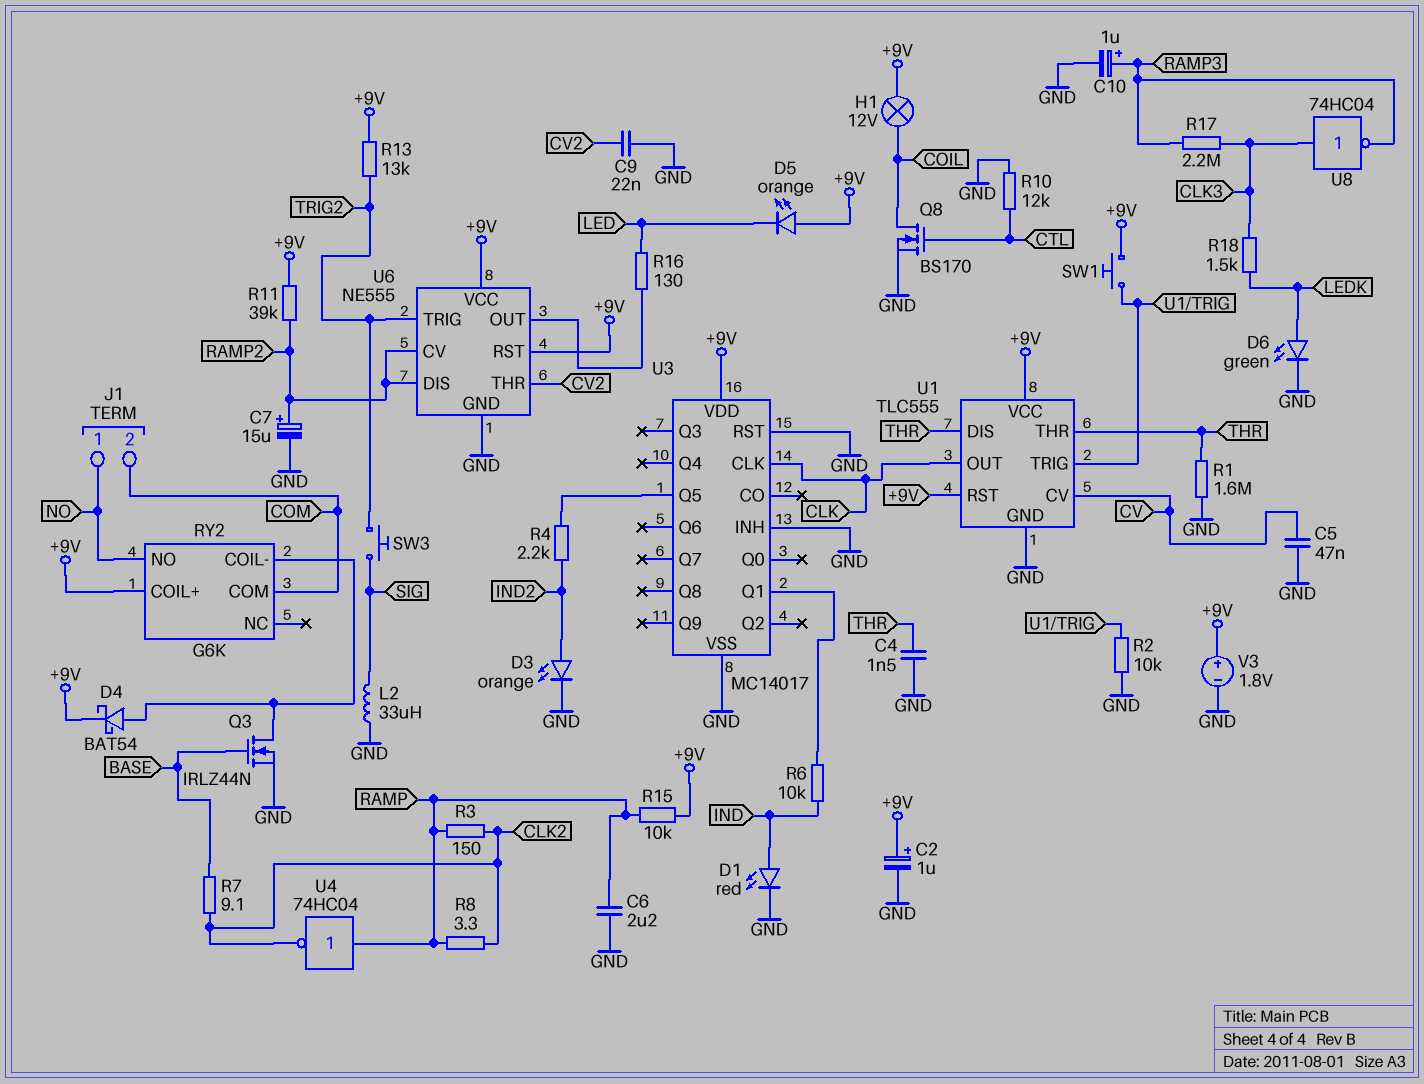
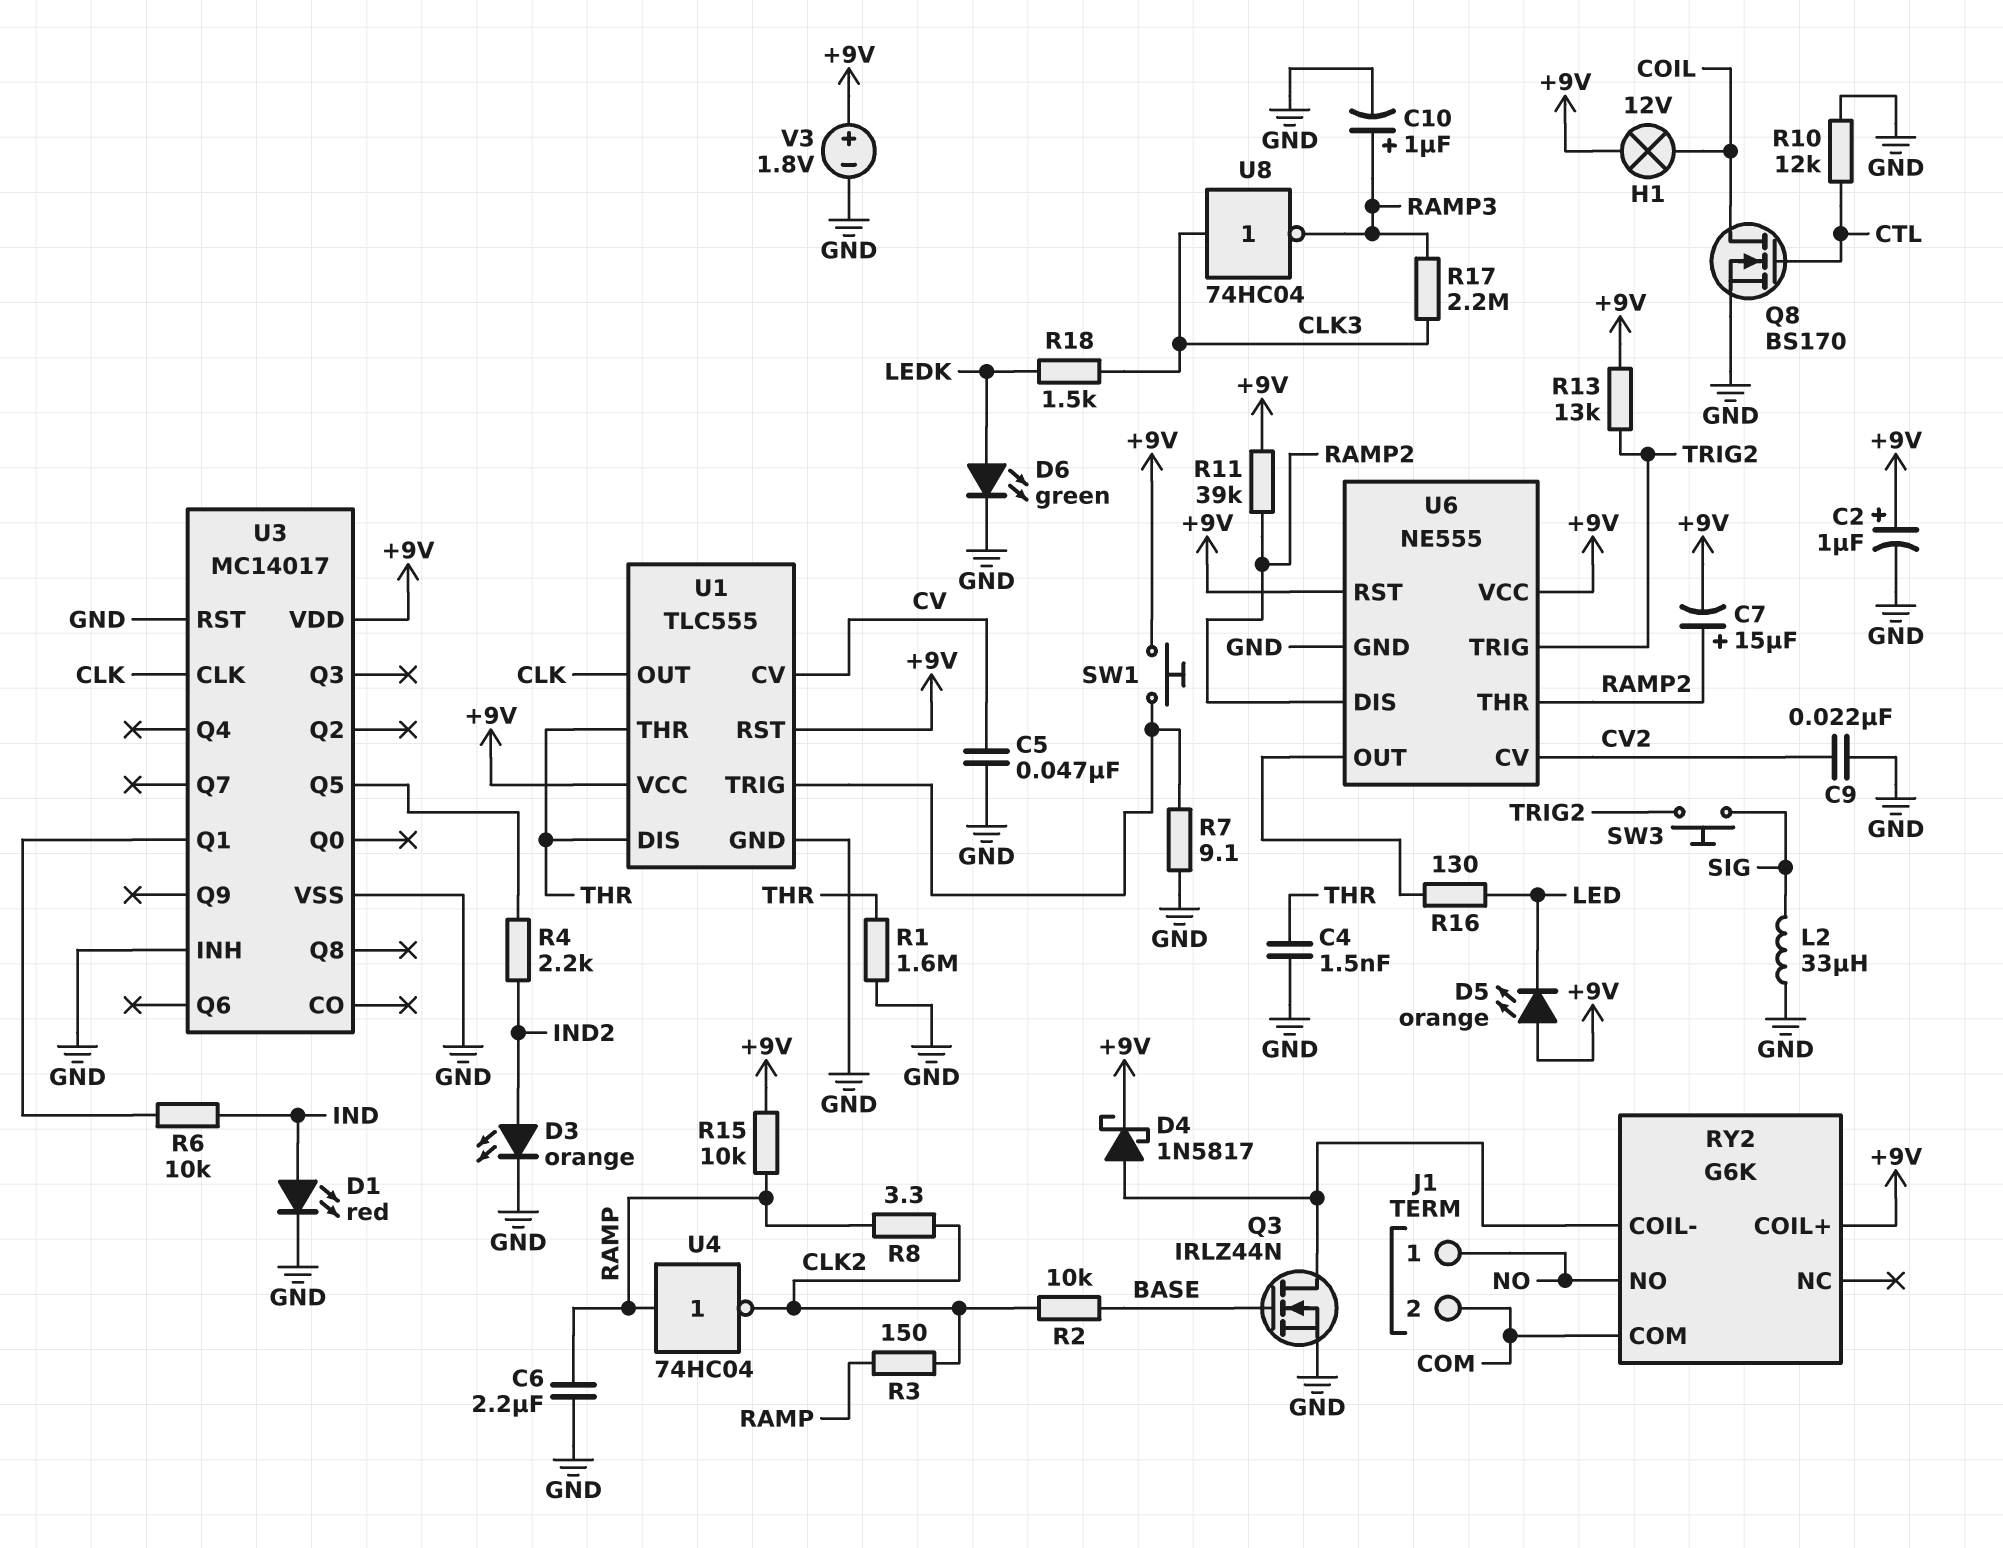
C7: 15uF (plus RAMP2, minus GND) -> 15uF (plus RAMP2, minus +9V)
D4: schottky BAT54 (A RY2/COIL-, K +9V) -> schottky 1N5817 (A RY2/COIL-, K +9V)
R2: 10k (GND, U1/TRIG) -> 10k (BASE, CLK2)
R7: 9.1 (BASE, CLK2) -> 9.1 (GND, U1/TRIG)
U6 pin CV: RAMP2 -> CV2
U6 pin THR: CV2 -> RAMP2

